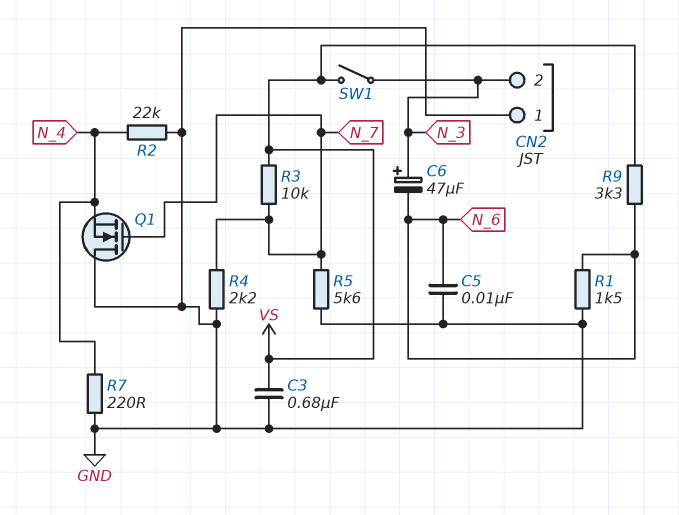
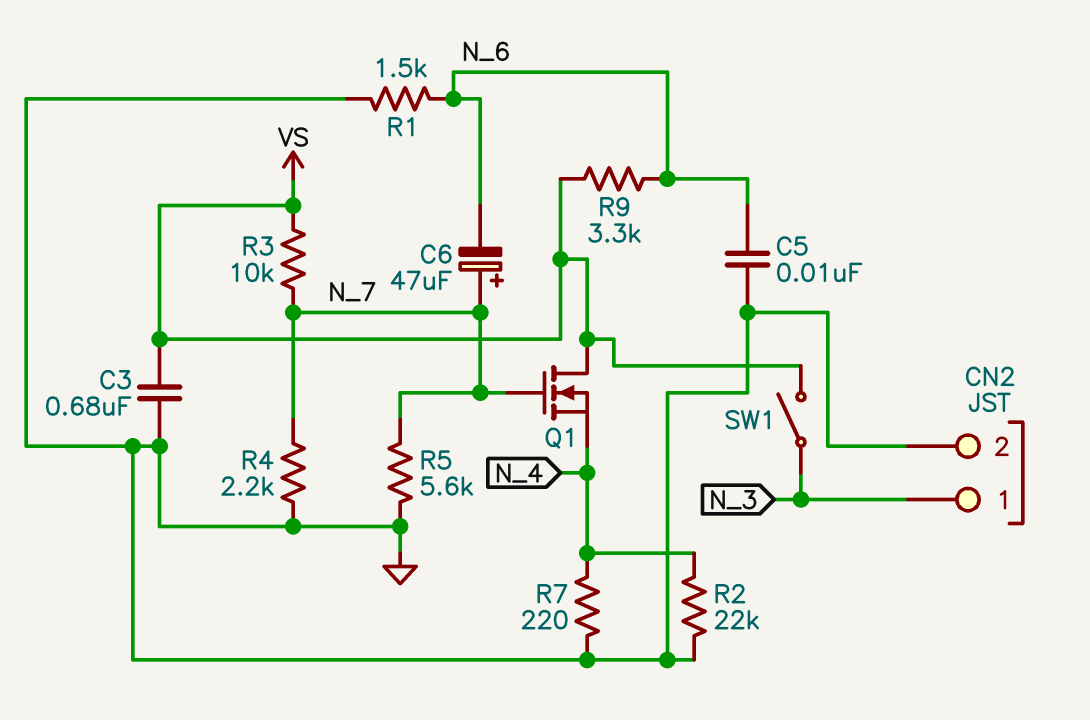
C6: 47uF (plus N_3, minus N_6) -> 47uF (plus N_7, minus N_6)
CN2 pin 1: GND -> N_3
CN2 pin 2: N_3 -> GND
Q1: NMOS (G N_7, D GND, S N_4) -> NMOS (G N_7, D VS, S N_4)

